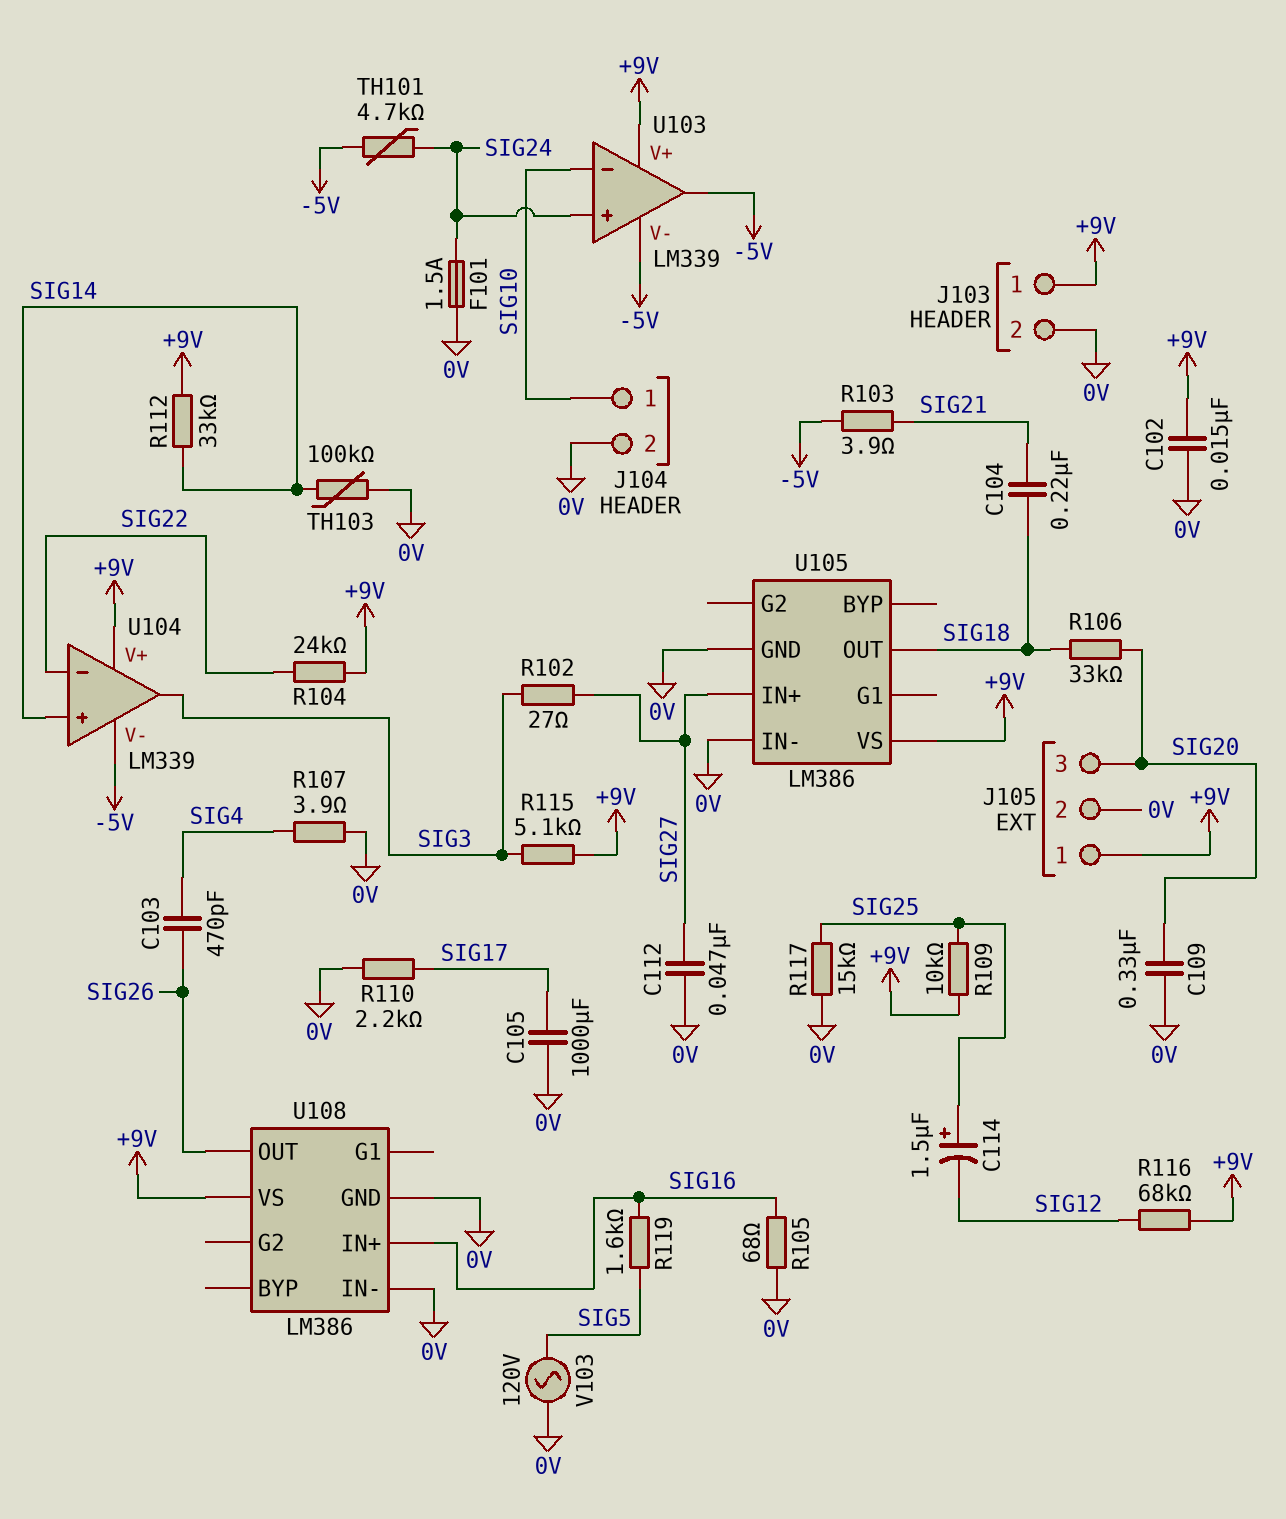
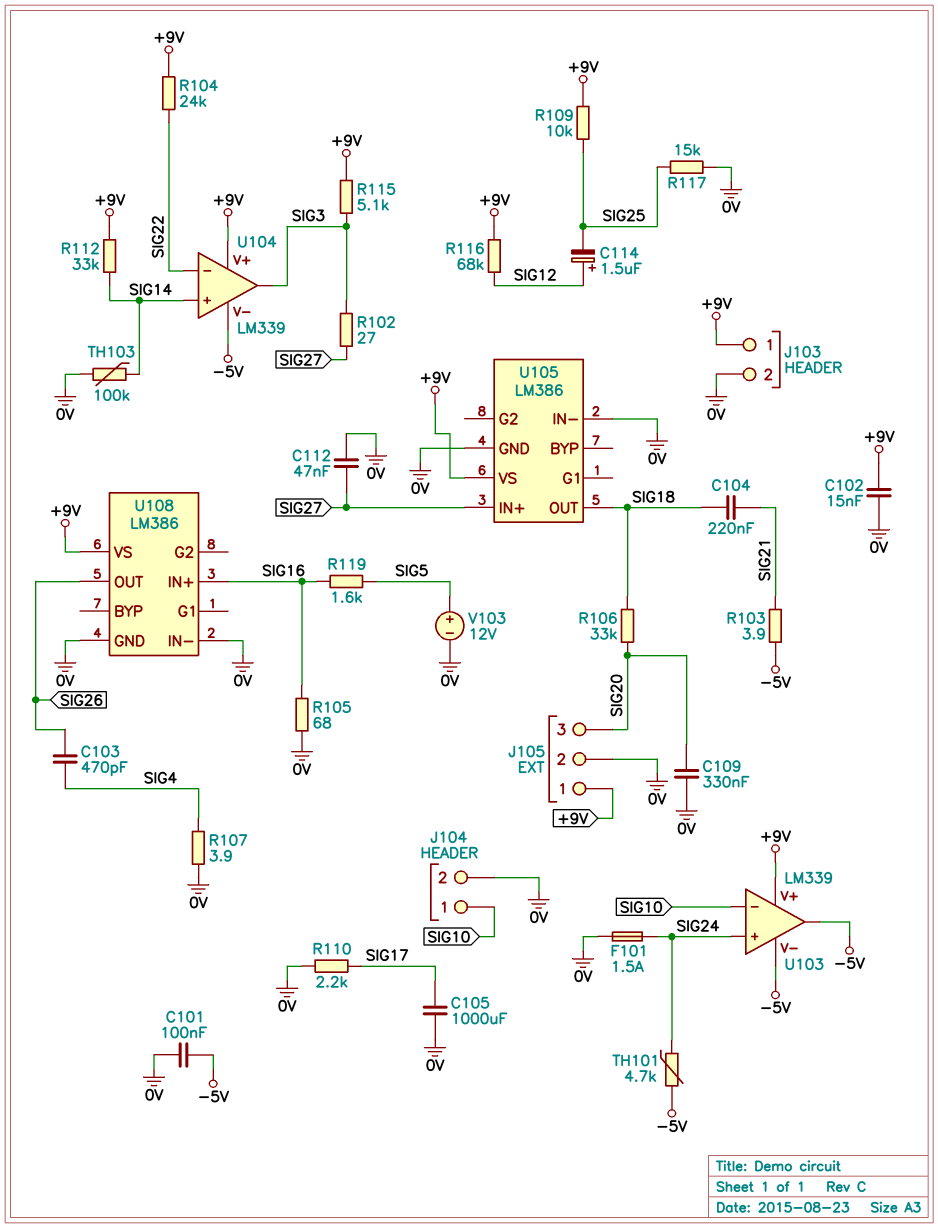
C101: none -> 100nF (-5V, 0V)
C114: 1.5uF (plus SIG25, minus SIG12) -> 1.5uF (plus SIG12, minus SIG25)
V103: AC 120V (0V, SIG5) -> 12V (plus SIG5, minus 0V)

